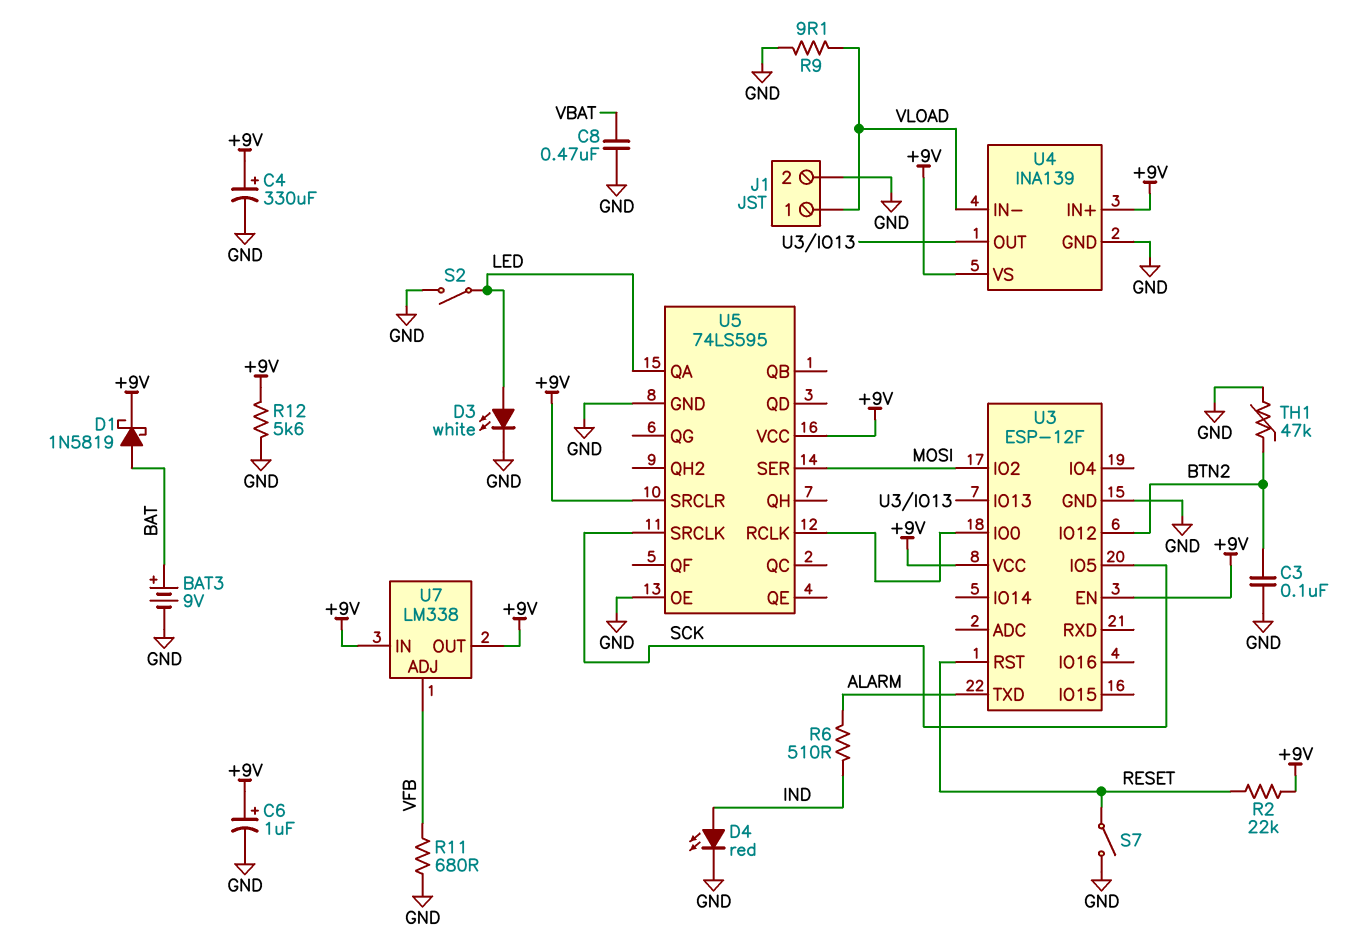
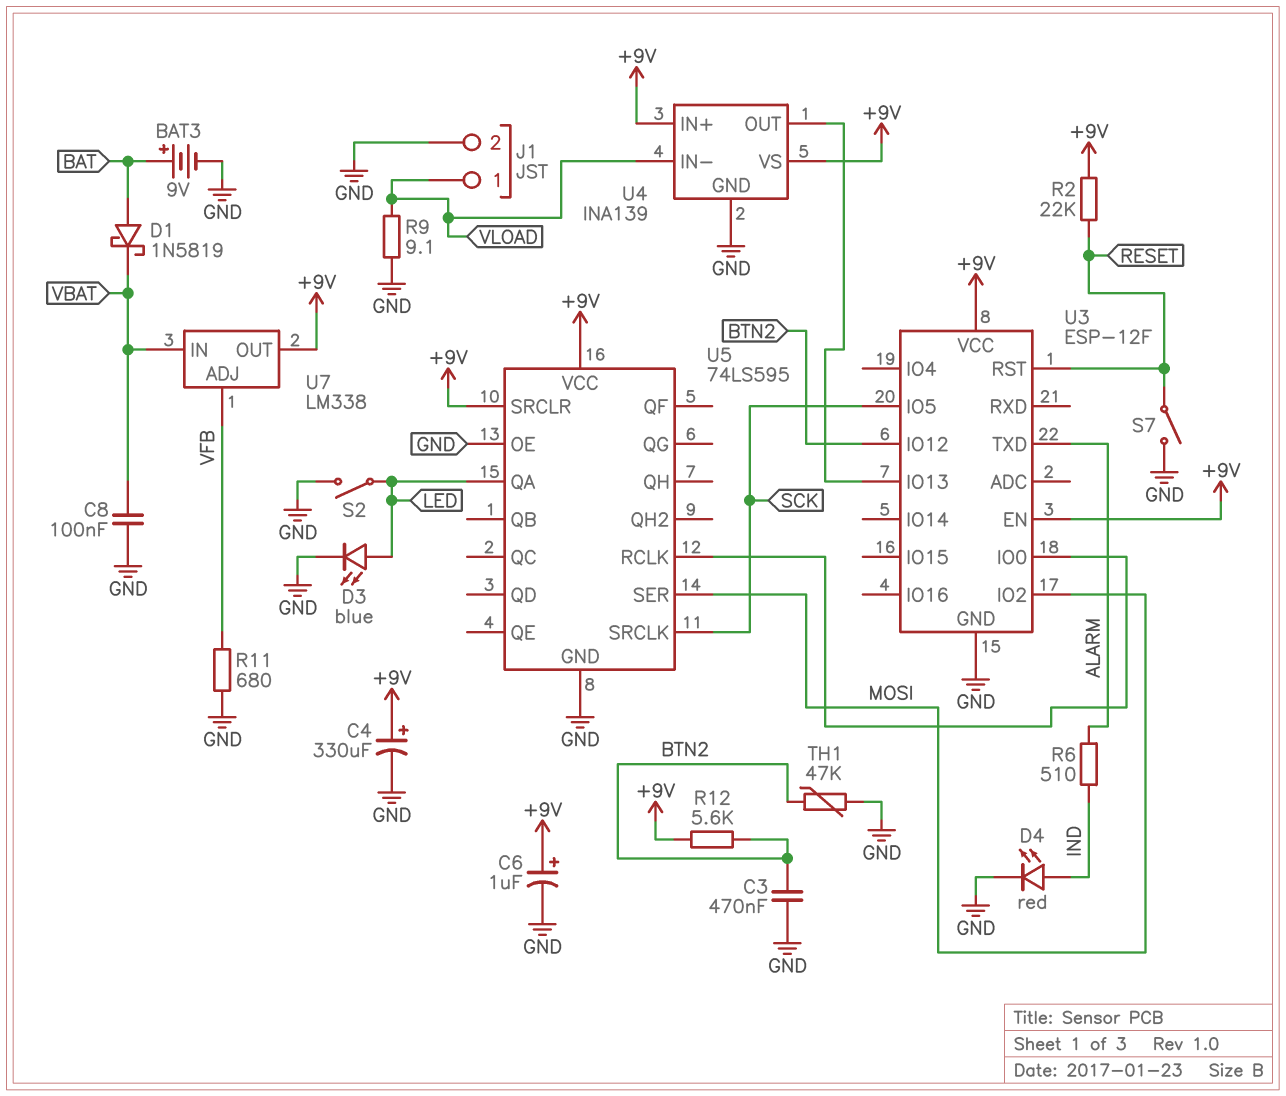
C3: 100nF (BTN2, GND) -> 470nF (BTN2, GND)
C8: 470nF (GND, VBAT) -> 100nF (GND, VBAT)
D1: schottky 1N5819 (A BAT, K +9V) -> schottky 1N5819 (A BAT, K VBAT)
D3: LED white (A LED, K GND) -> LED blue (A LED, K GND)
R12: 5.6k (+9V, GND) -> 5.6k (+9V, BTN2)
U7 pin IN: +9V -> VBAT

